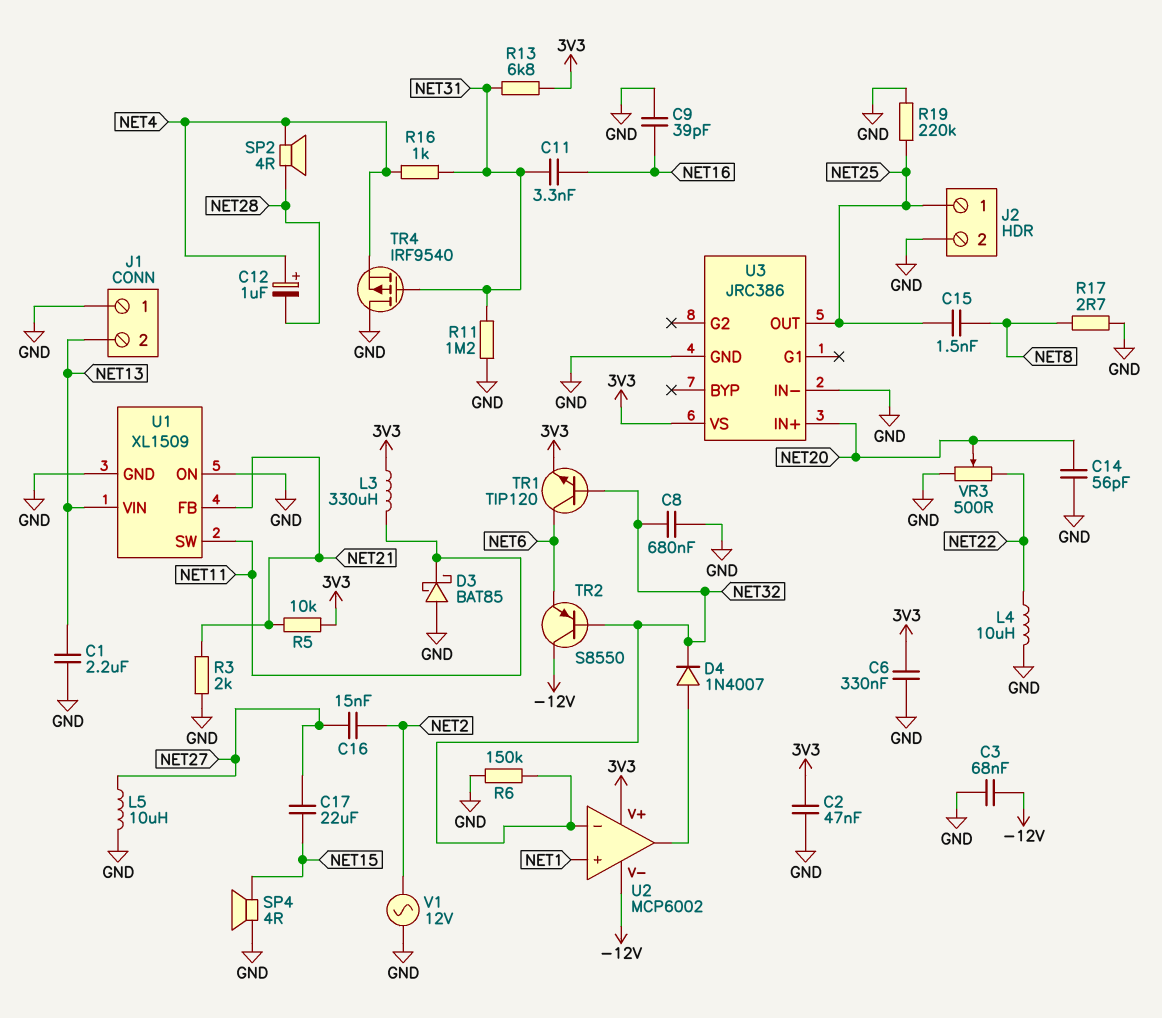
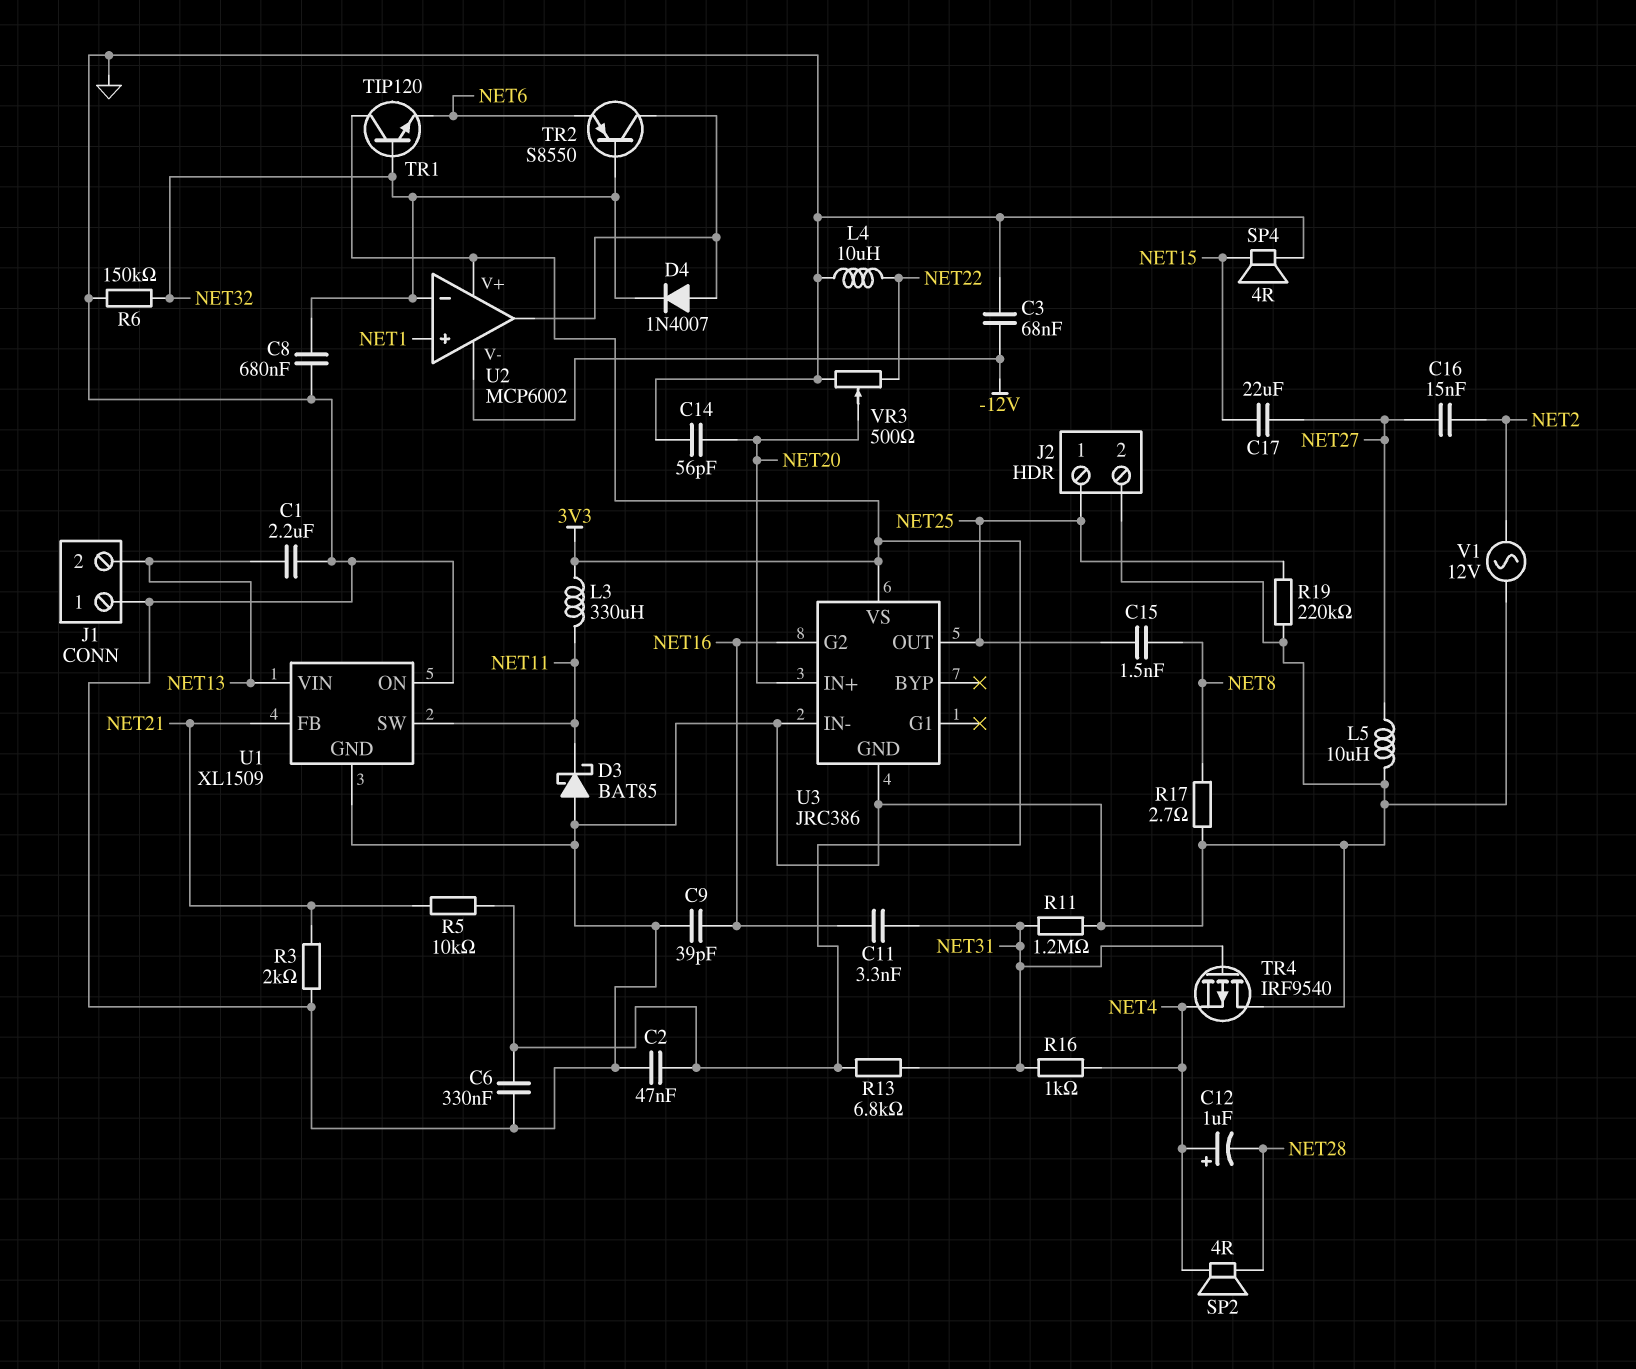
TR1: NPN TIP120 (B NET32, C NET6, E 3V3) -> NPN TIP120 (B NET32, C 3V3, E NET6)
TR2: PNP S8550 (B NET32, C -12V, E NET6) -> PNP S8550 (B NET32, C U2/out, E NET6)
U3 pin G2: none -> NET16

